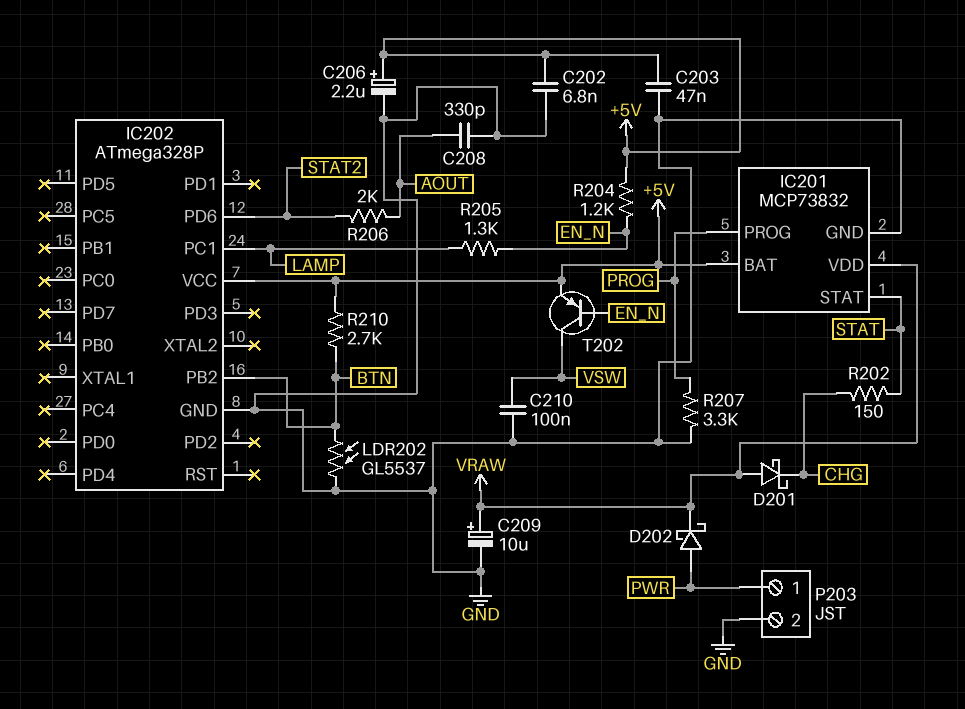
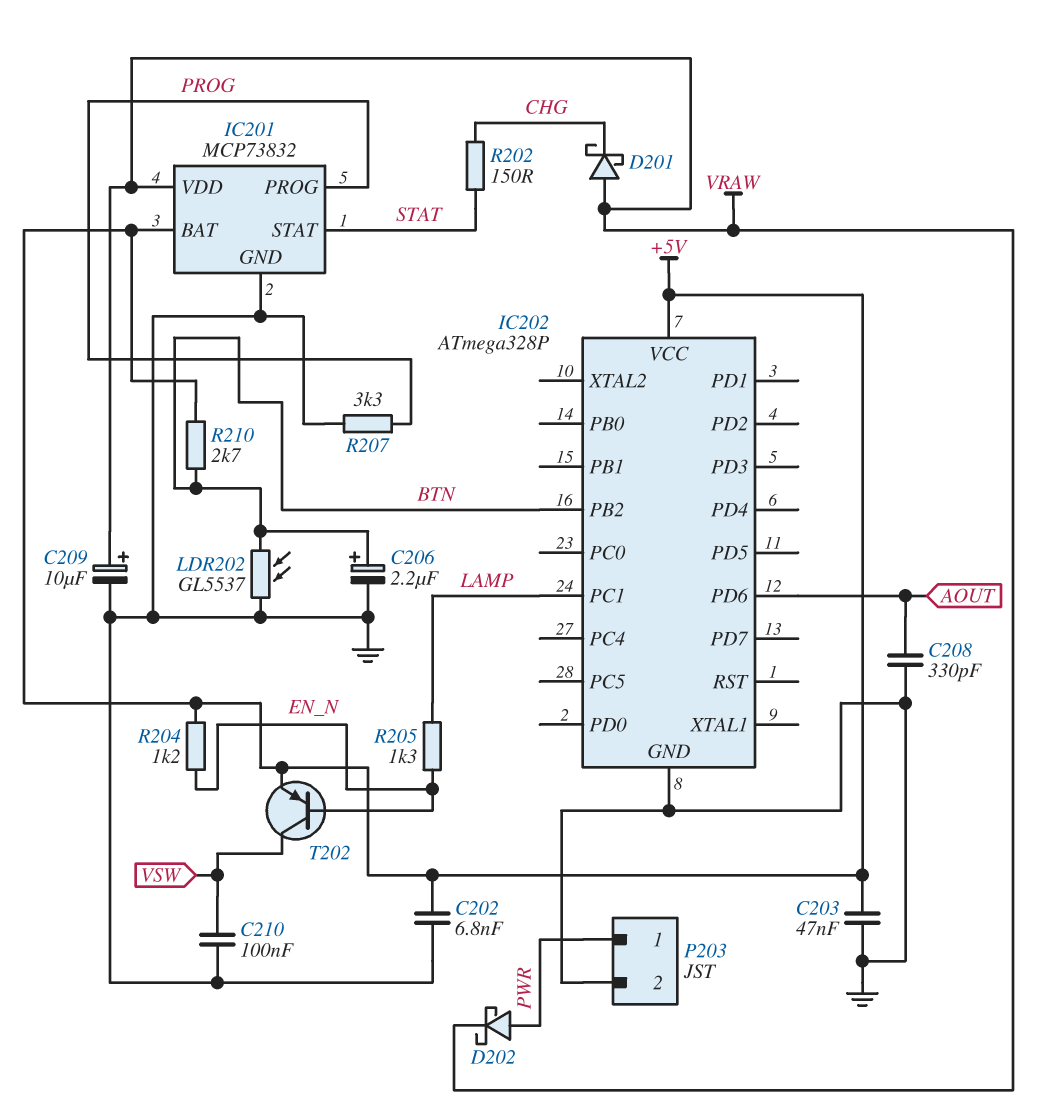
C206: 2.2uF (plus +5V, minus GND) -> 2.2uF (plus BTN, minus GND)
IC202 pin PD6: STAT2 -> AOUT
R206: 2k (AOUT, STAT2) -> none

